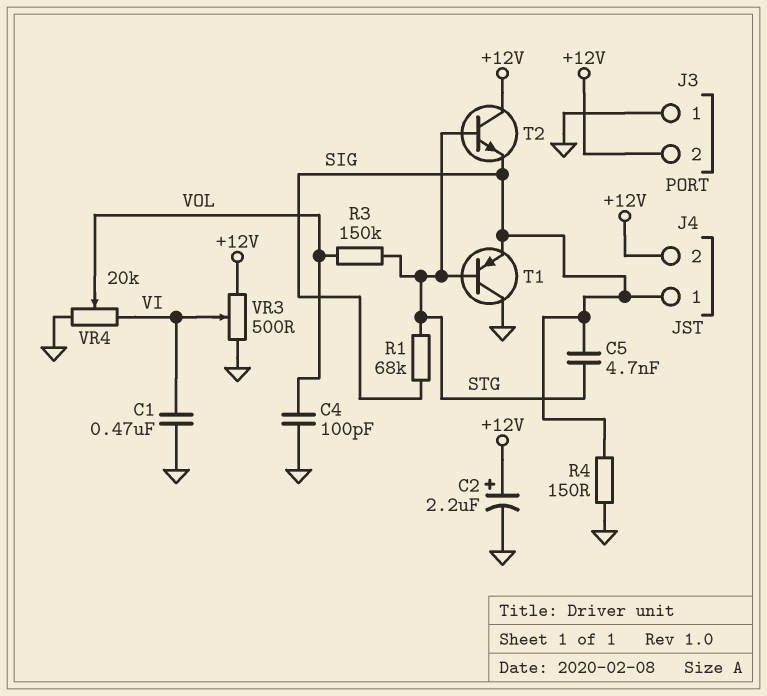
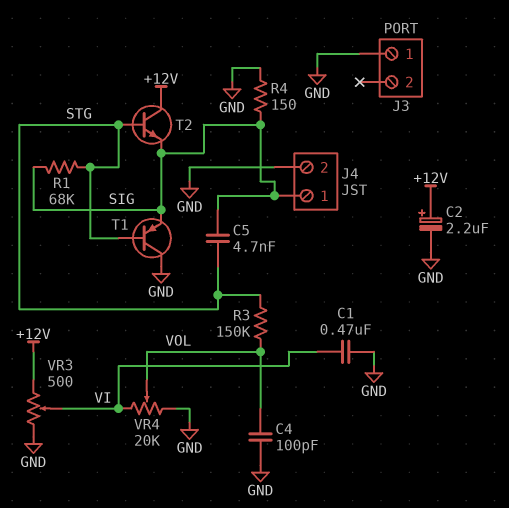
J3 pin 2: +12V -> none
J4 pin 2: +12V -> GND

